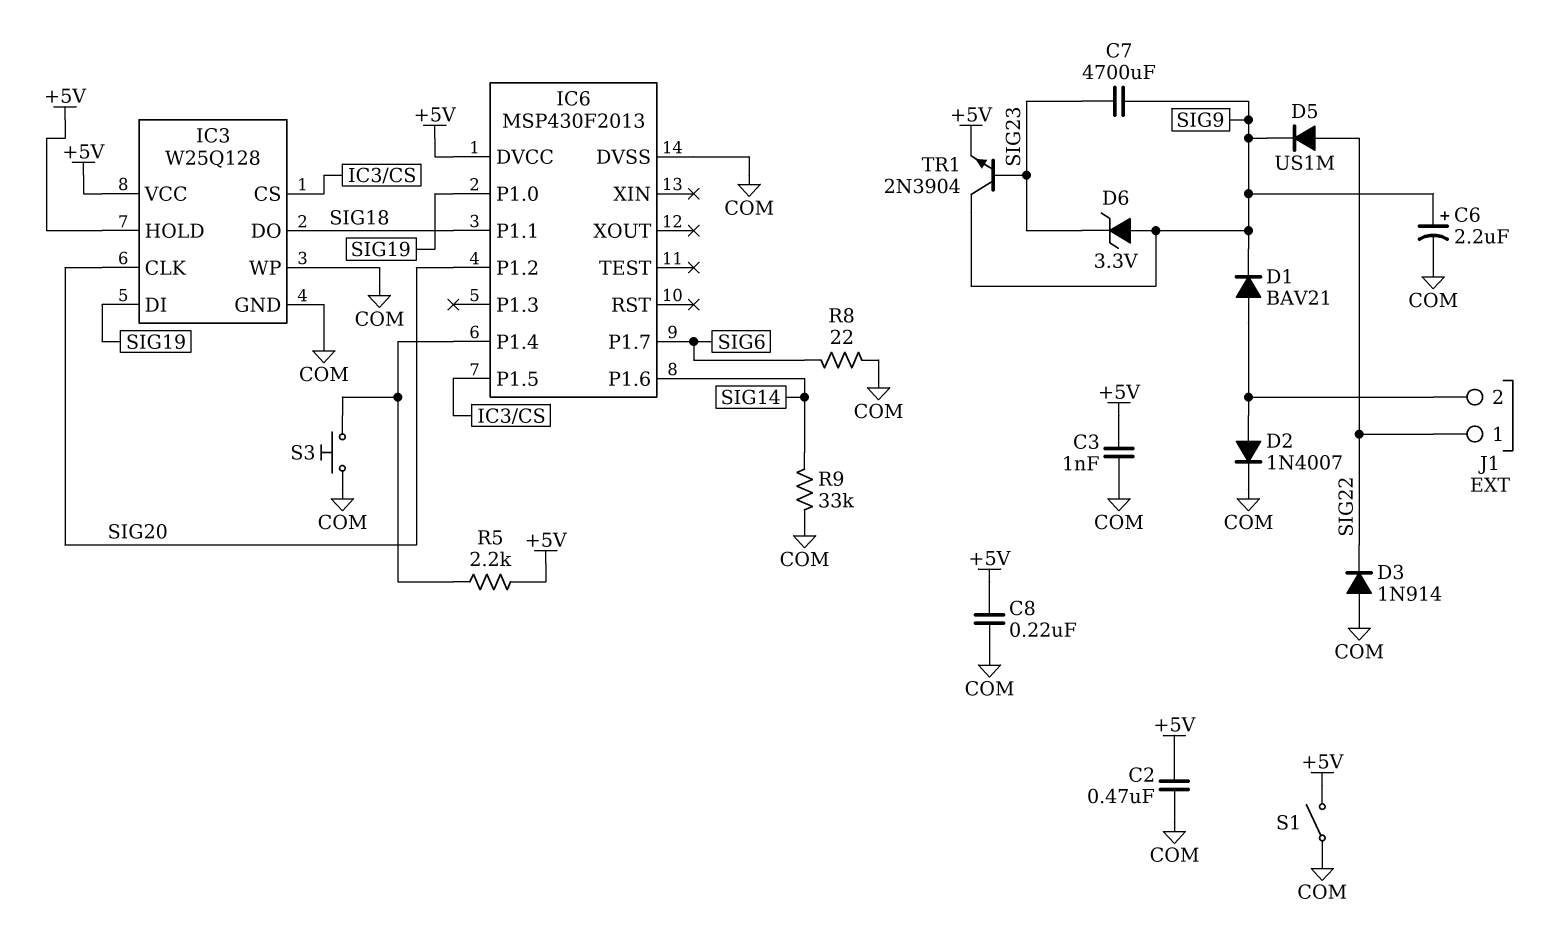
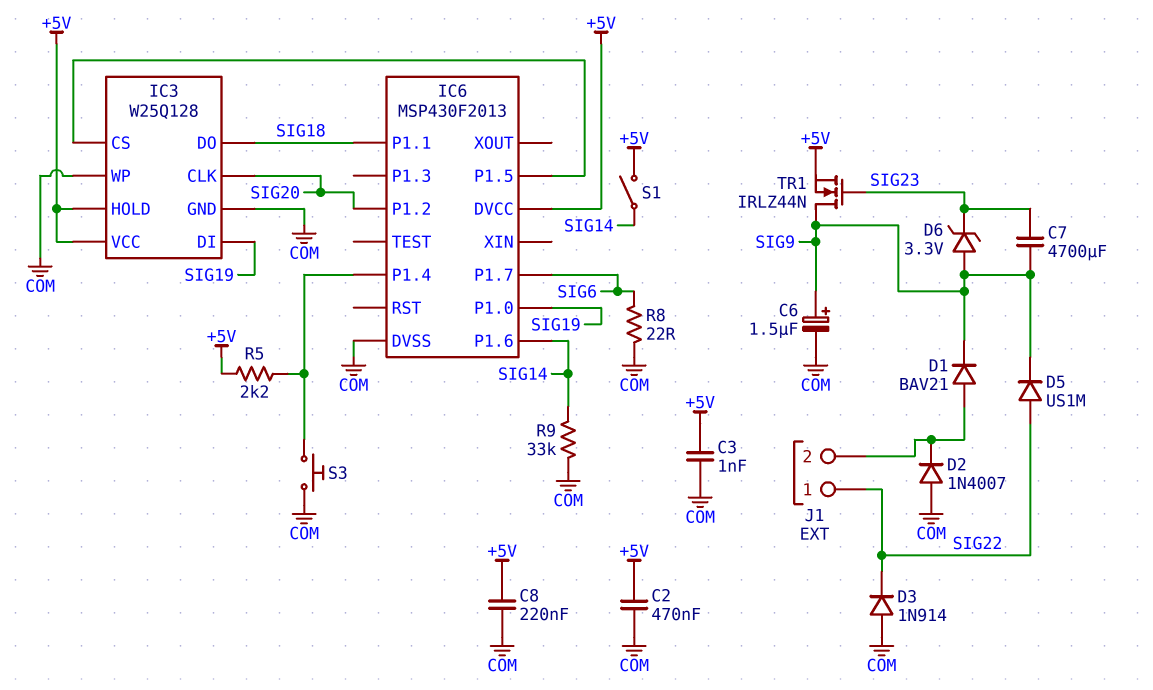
C6: 2.2uF (plus SIG9, minus COM) -> 1.5uF (plus SIG9, minus COM)
D2: diode 1N4007 (A J1/2, K COM) -> diode 1N4007 (A COM, K J1/2)
S1: switch (+5V, COM) -> switch (+5V, SIG14)
TR1: NPN 2N3904 (B SIG23, C SIG9, E +5V) -> NMOS IRLZ44N (G SIG23, D SIG9, S +5V)

